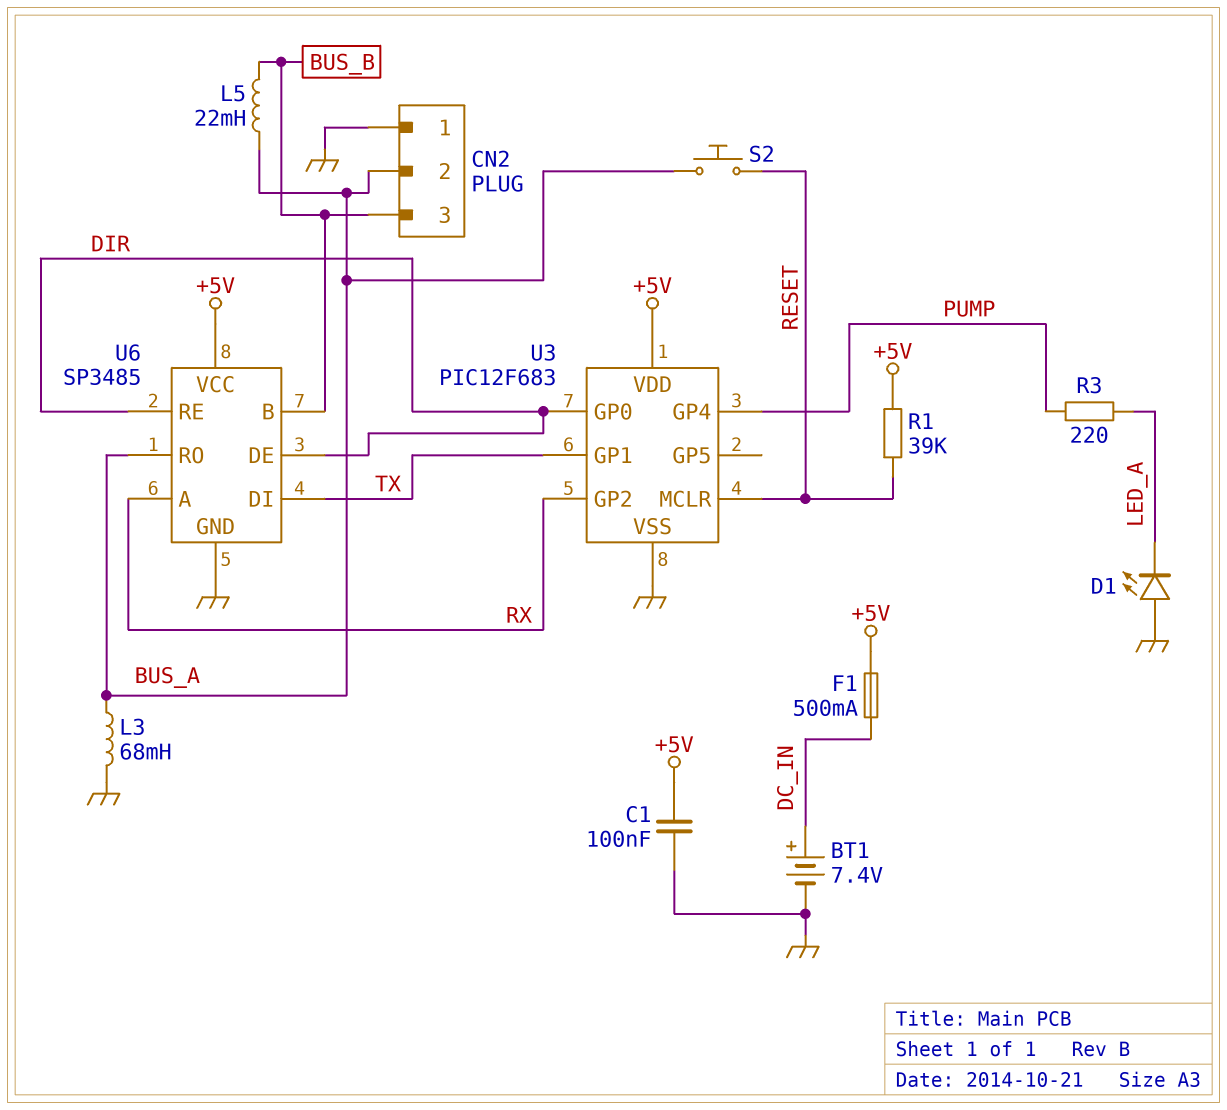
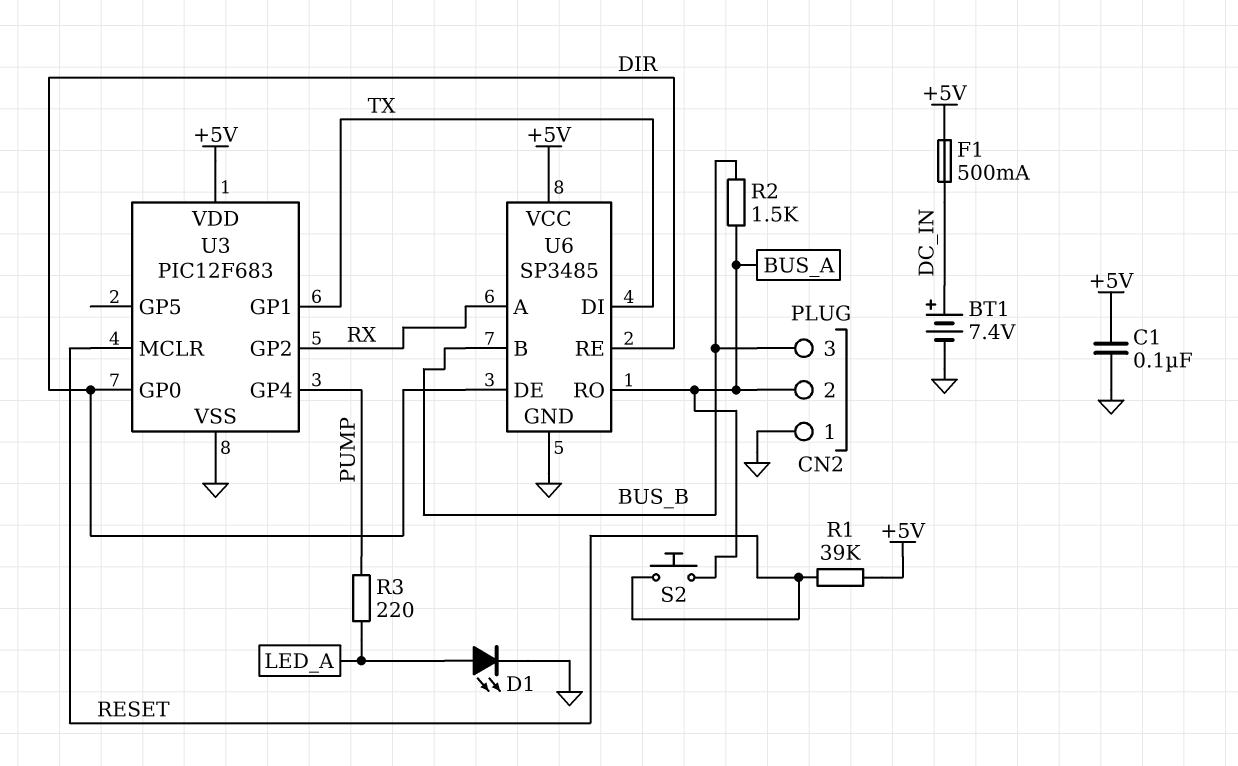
D1: LED (A GND, K LED_A) -> LED (A LED_A, K GND)
L3: 68mH (BUS_A, GND) -> none
L5: 22mH (BUS_A, BUS_B) -> none
R2: none -> 1.5k (BUS_A, BUS_B)

